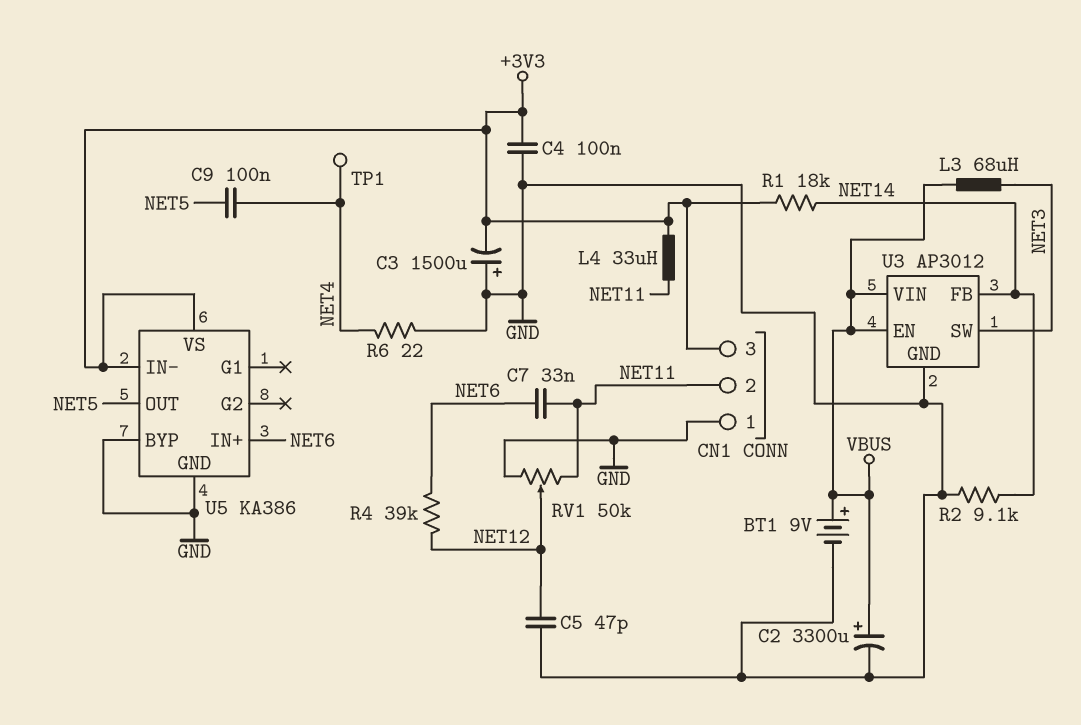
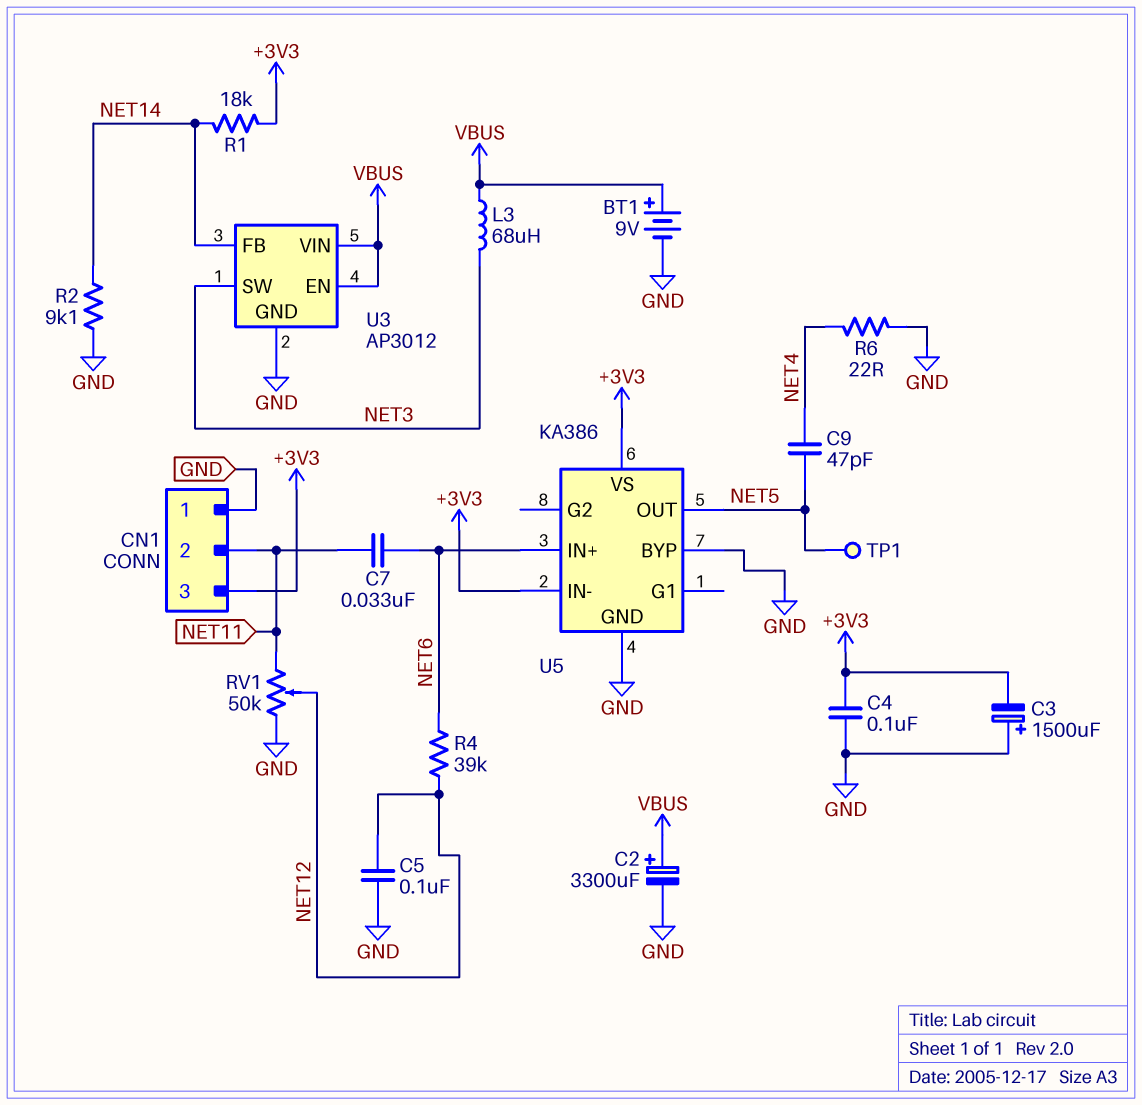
C5: 47pF (GND, NET12) -> 100nF (GND, NET12)
C9: 100nF (NET4, NET5) -> 47pF (NET4, NET5)
L4: 33uH (+3V3, NET11) -> none
TP1: test point (NET4) -> test point (NET5)

